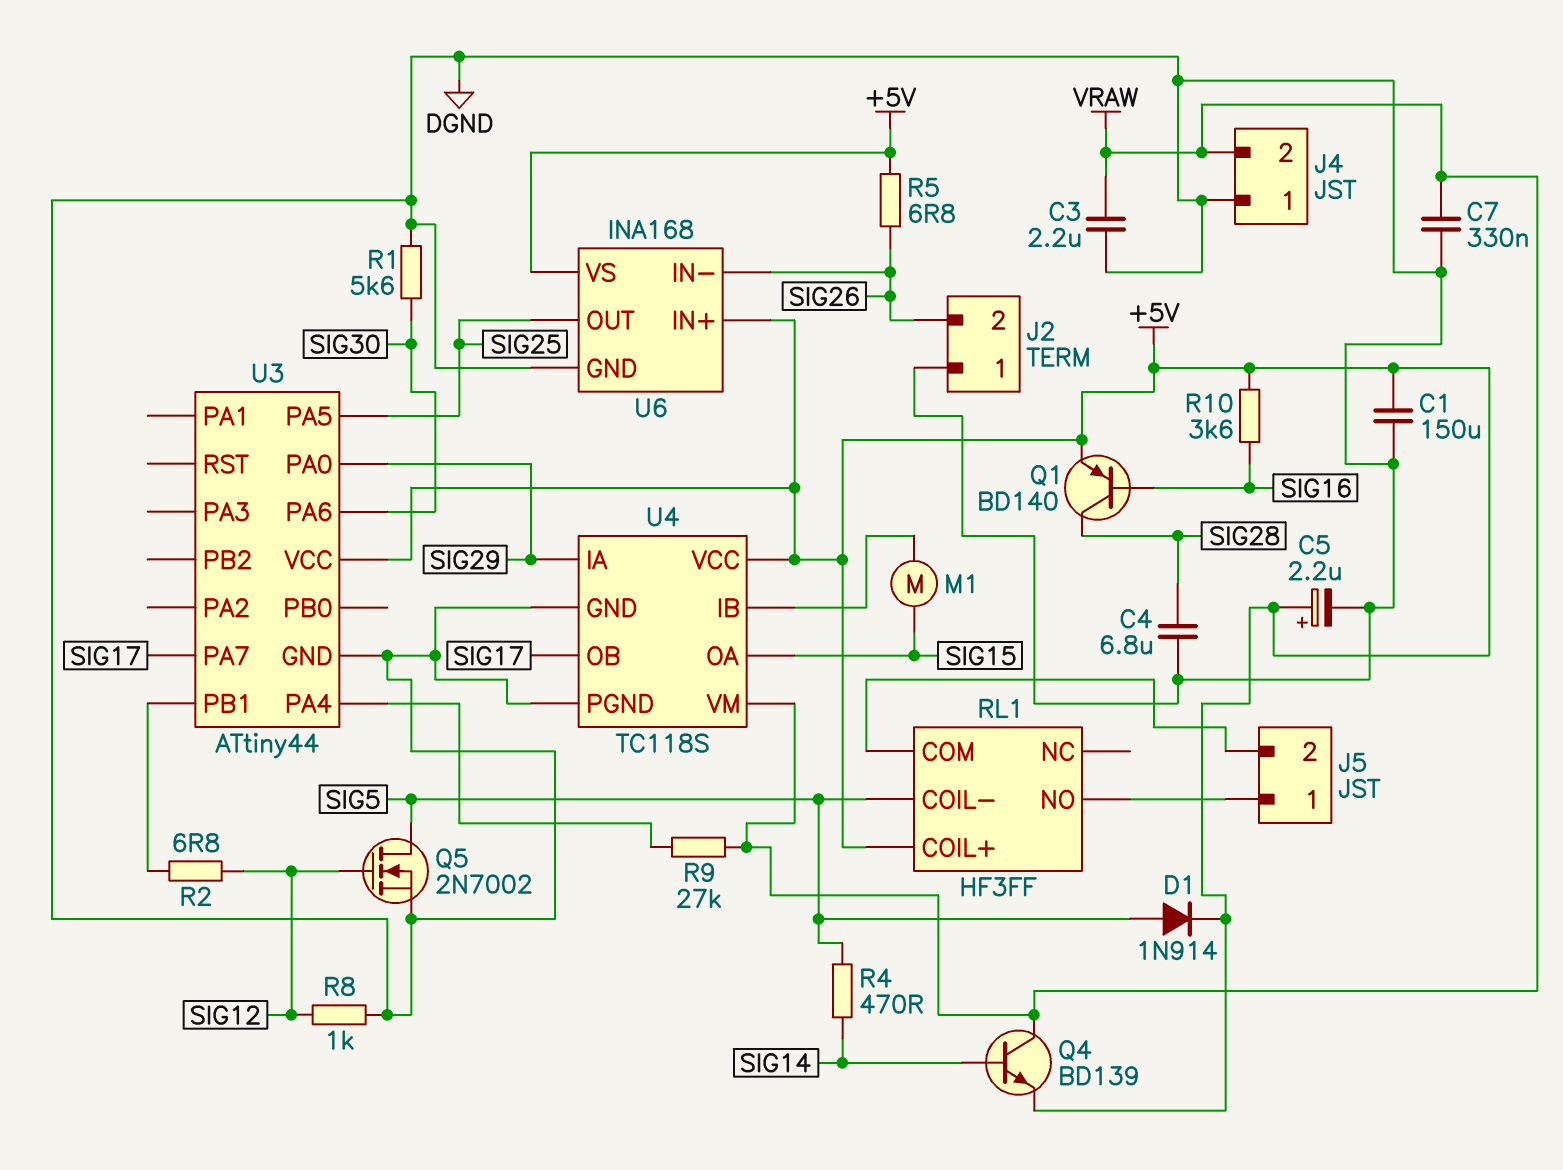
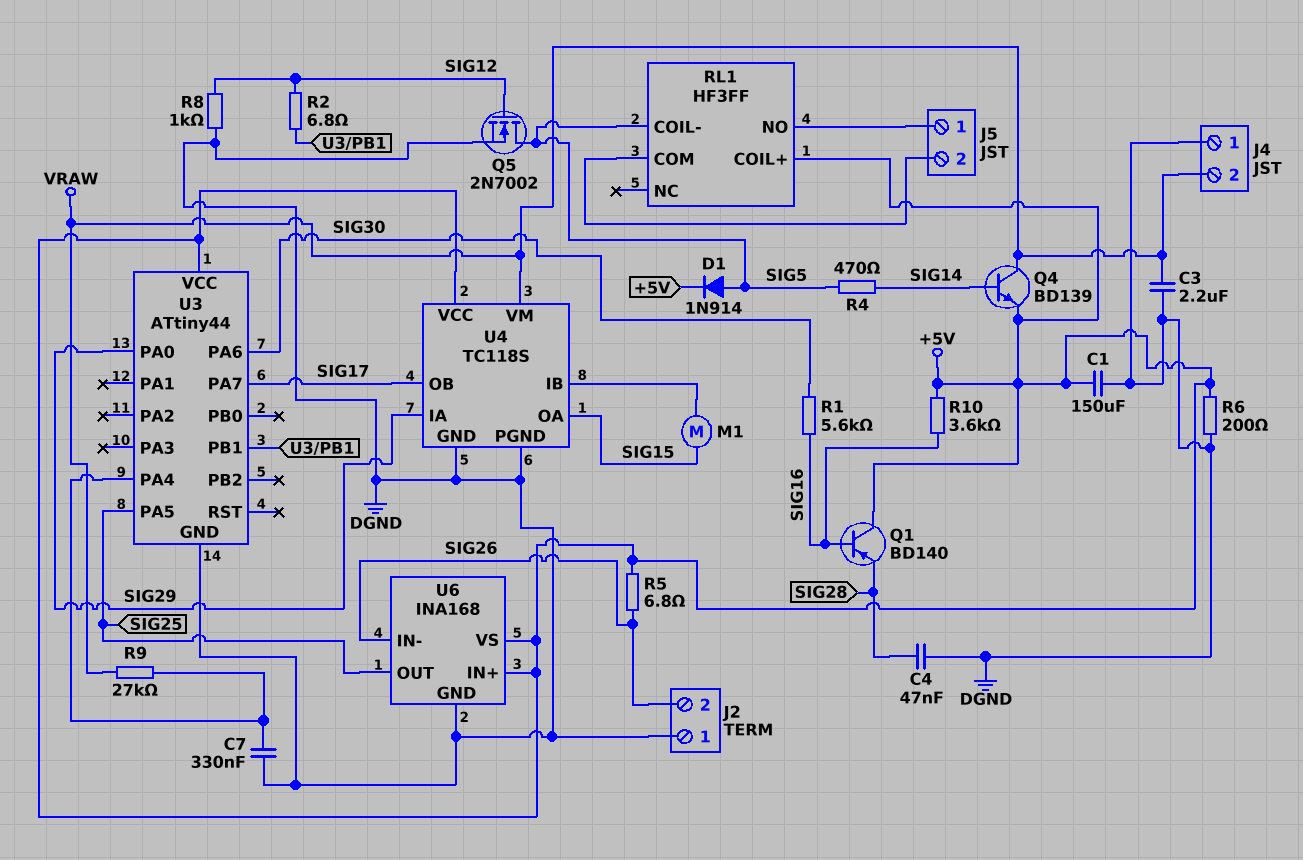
C4: 6.8uF (DGND, SIG28) -> 47nF (DGND, SIG28)
C5: 2.2uF (plus +5V, minus DGND) -> none
C7: 330nF (DGND, VRAW) -> 330nF (DGND, U3/PA4)
Q1: PNP BD140 (B SIG16, C SIG28, E +5V) -> PNP BD140 (B SIG16, C +5V, E SIG28)
R1: 5.6k (DGND, SIG30) -> 5.6k (SIG16, SIG30)
R6: none -> 200 (+5V, DGND)

